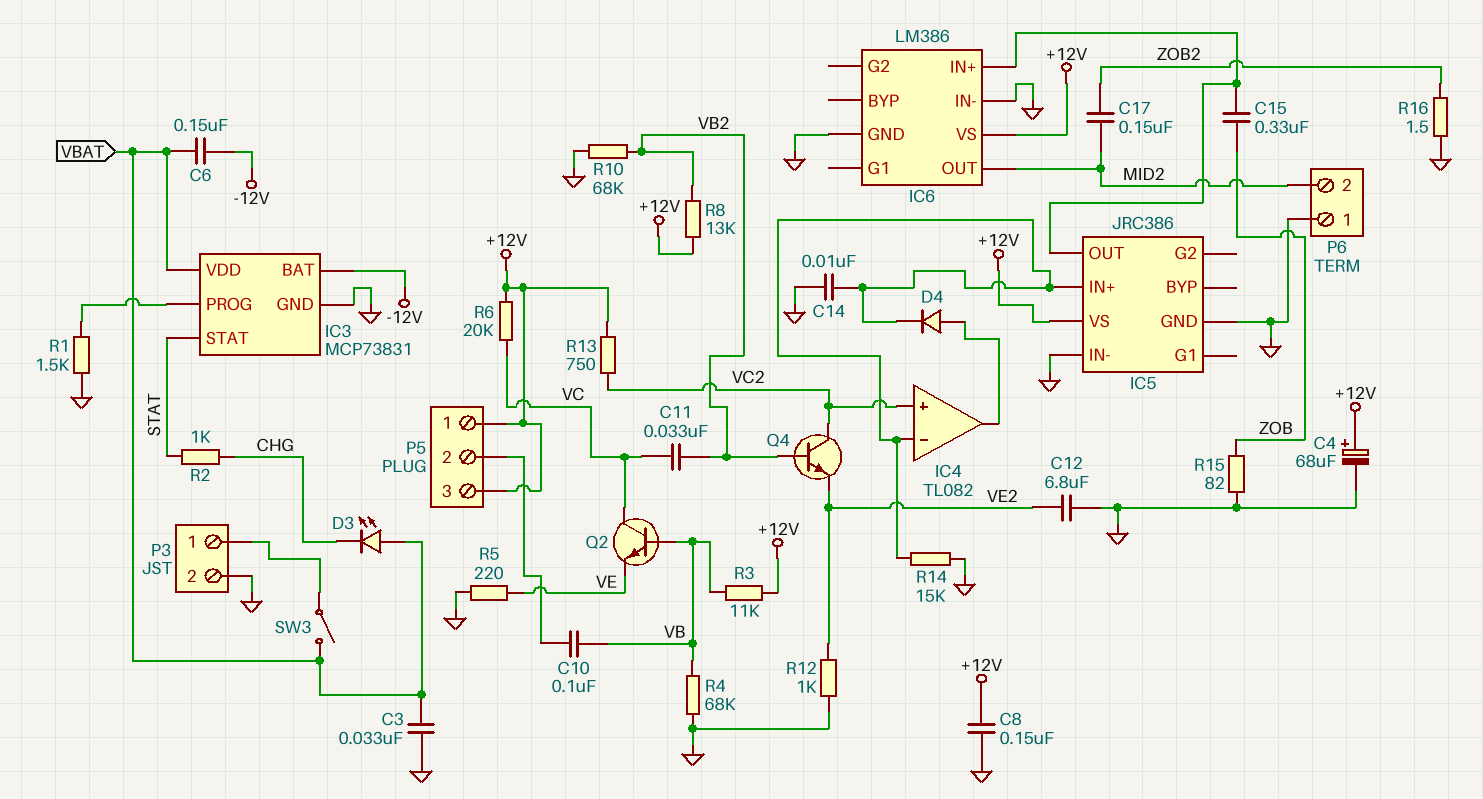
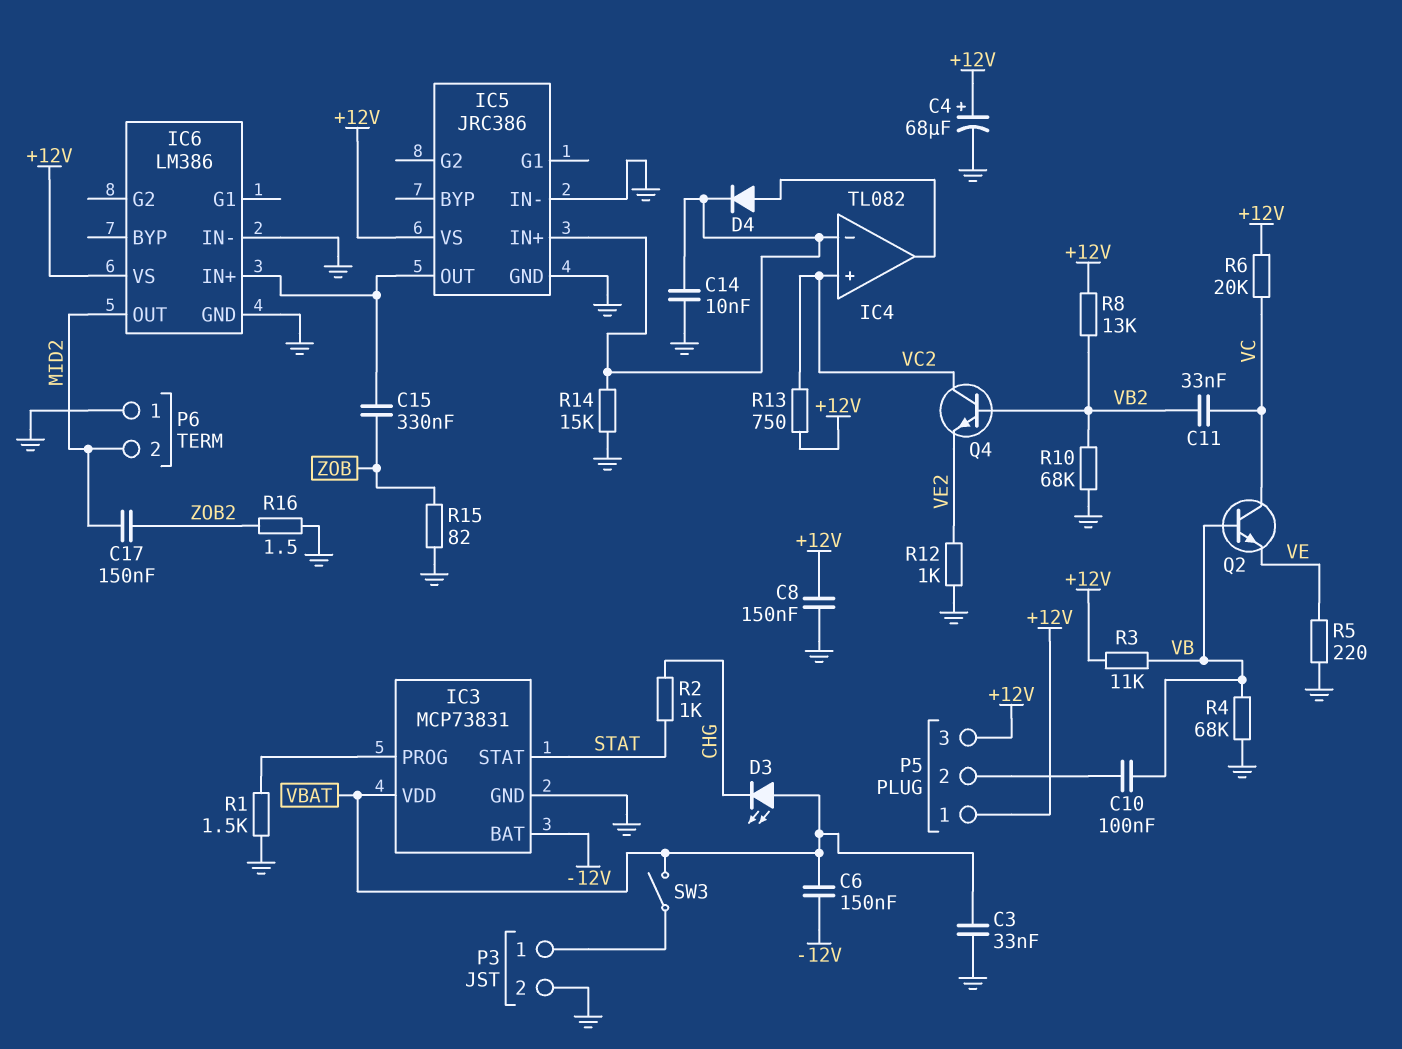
C12: 6.8uF (GND, VE2) -> none

